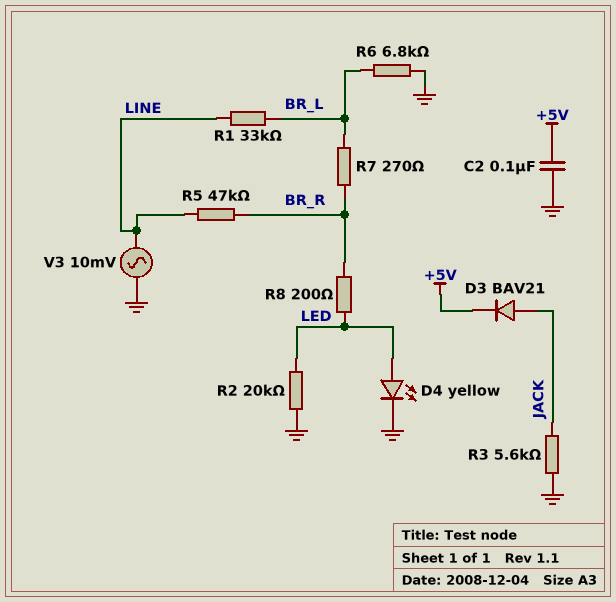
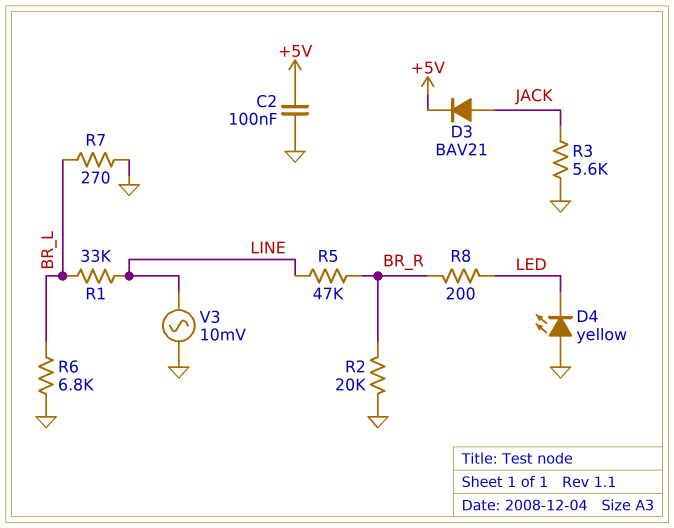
D4: LED yellow (A LED, K GND) -> LED yellow (A GND, K LED)
R2: 20k (GND, LED) -> 20k (BR_R, GND)
R7: 270 (BR_L, BR_R) -> 270 (BR_L, GND)

